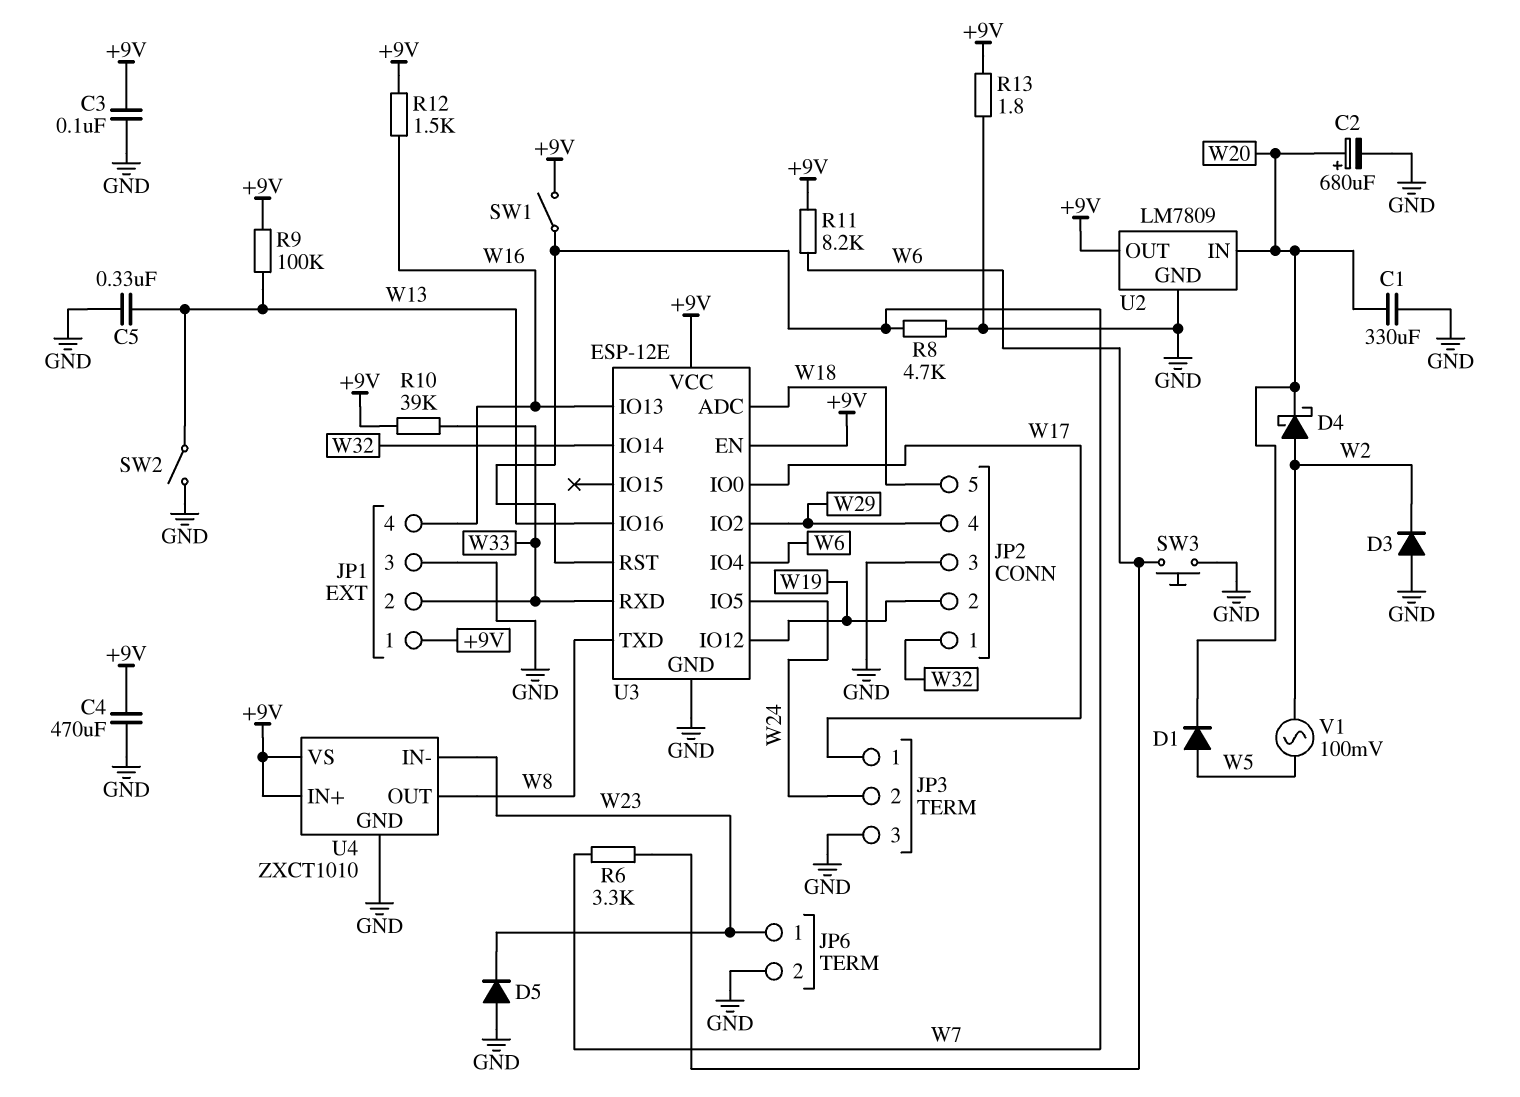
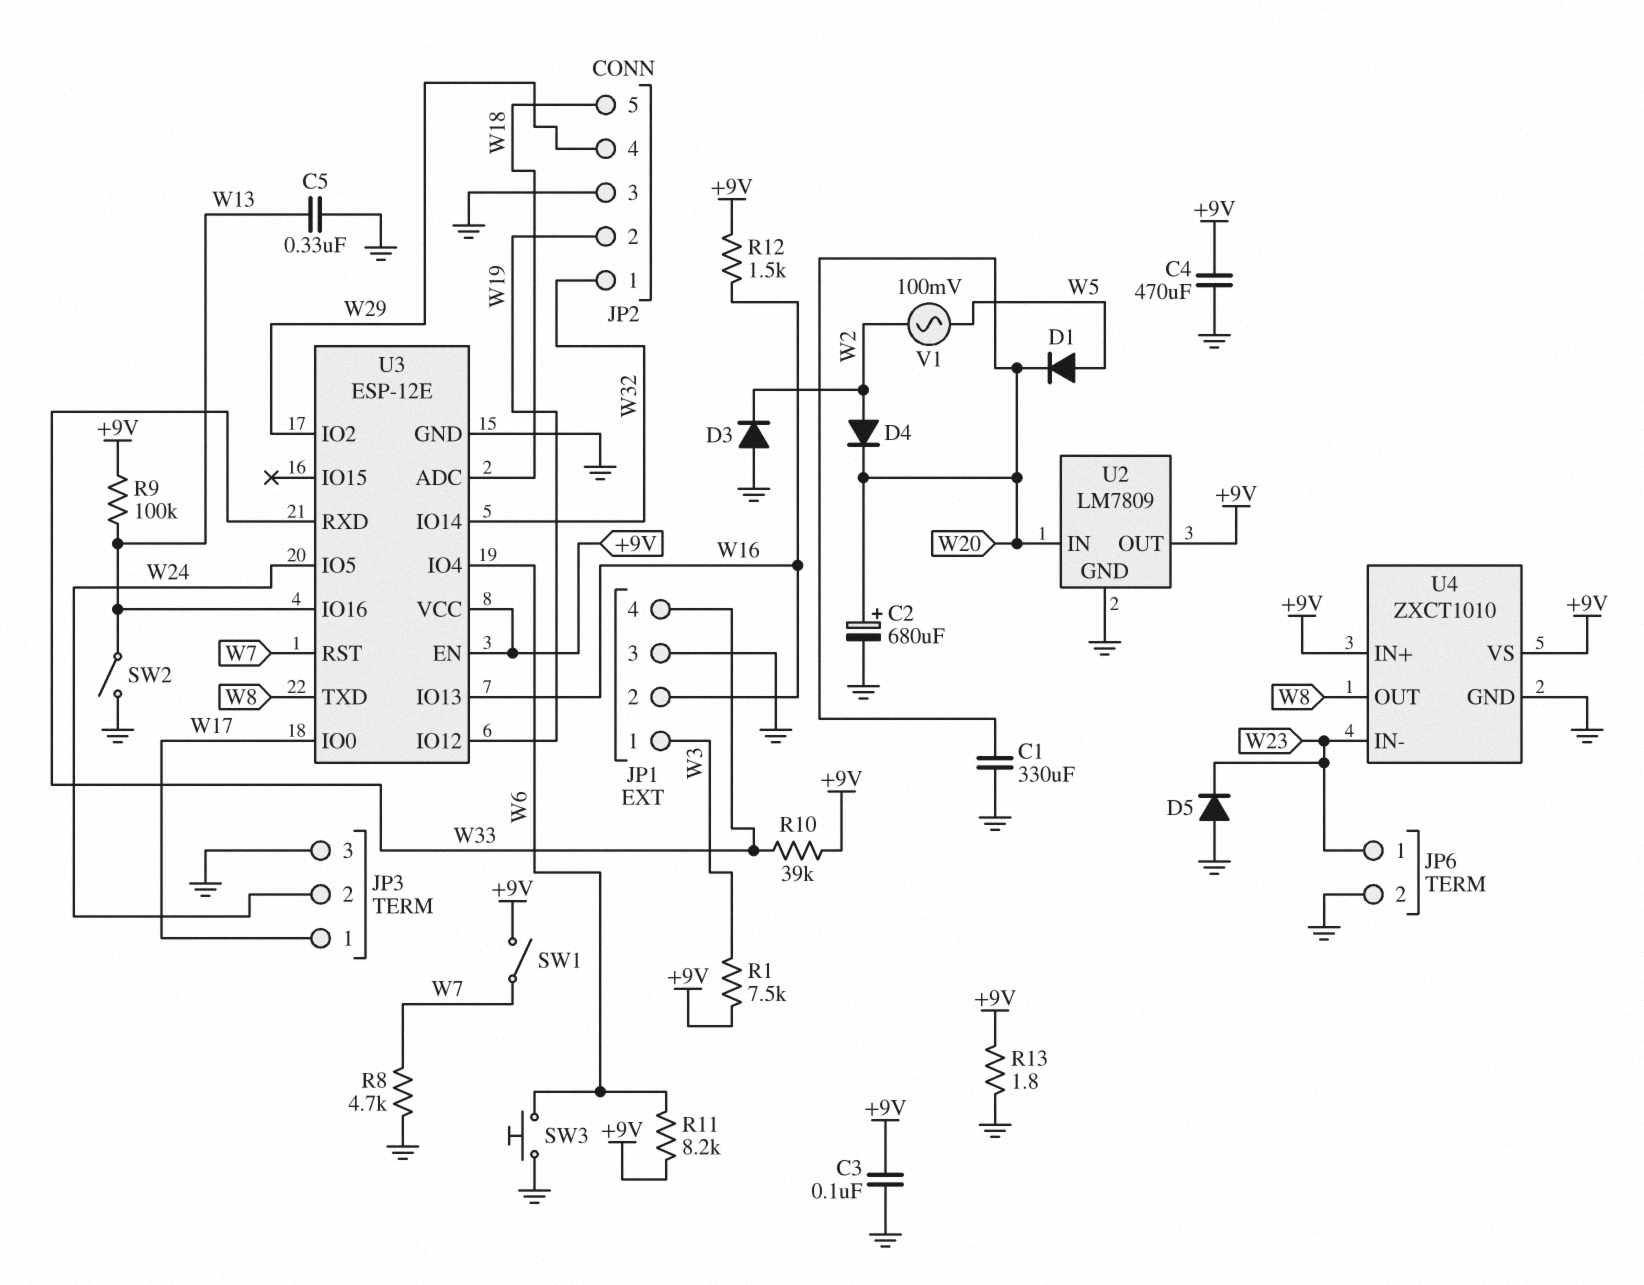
D4: schottky (A W2, K W20) -> diode (A W2, K W20)
JP1 pin 1: +9V -> W3
JP1 pin 2: W33 -> W16
JP1 pin 4: W16 -> W33
R1: none -> 7.5k (+9V, W3)
R6: 3.3k (W6, W7) -> none

